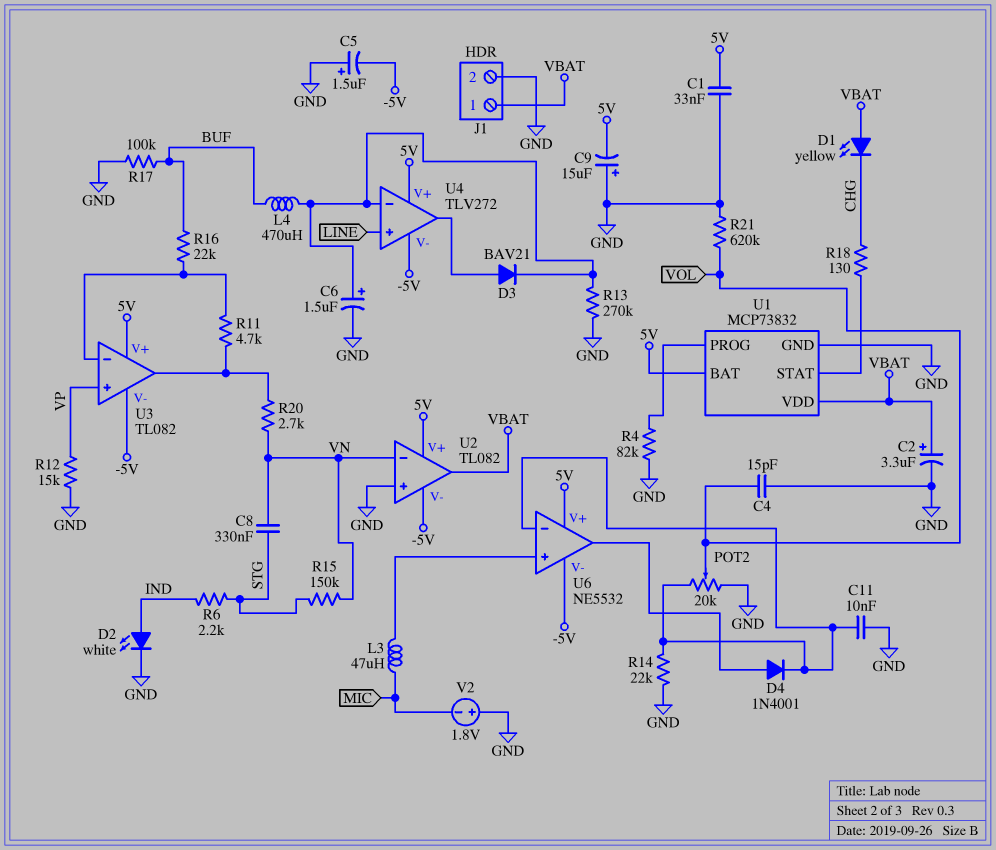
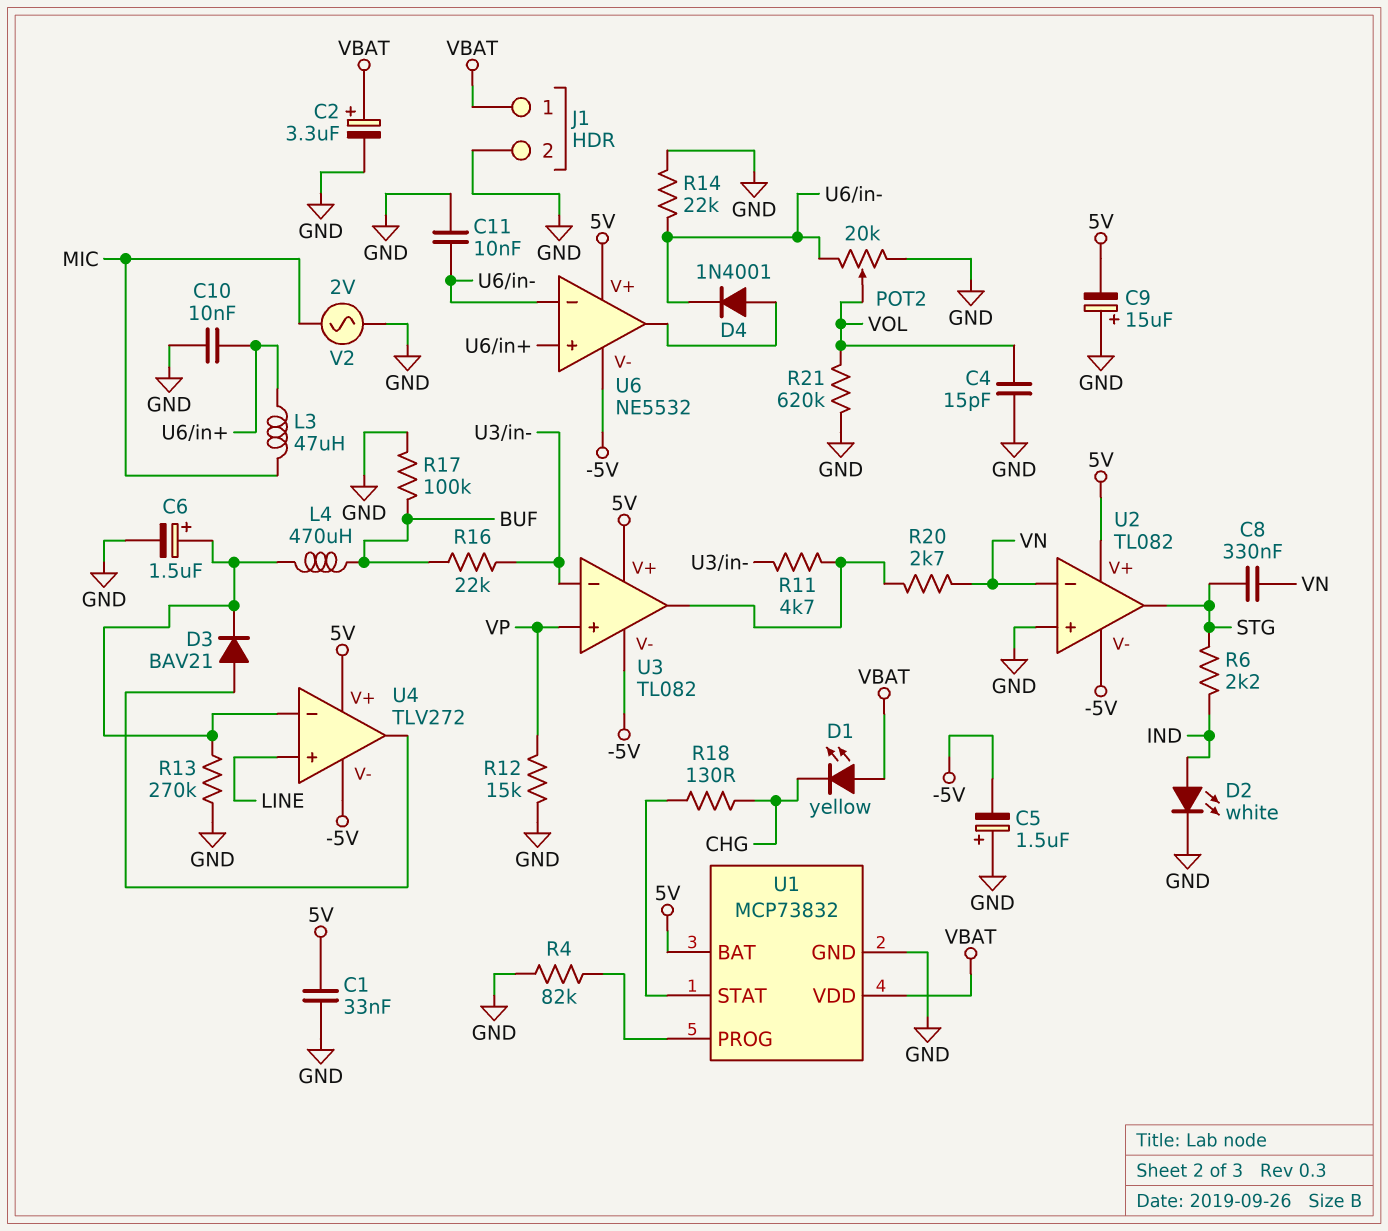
C10: none -> 10nF (GND, U6/in+)
R15: 150k (STG, VN) -> none
U2 pin out: VBAT -> STG
V2: 1.8V (plus GND, minus MIC) -> AC 2V (GND, MIC)

